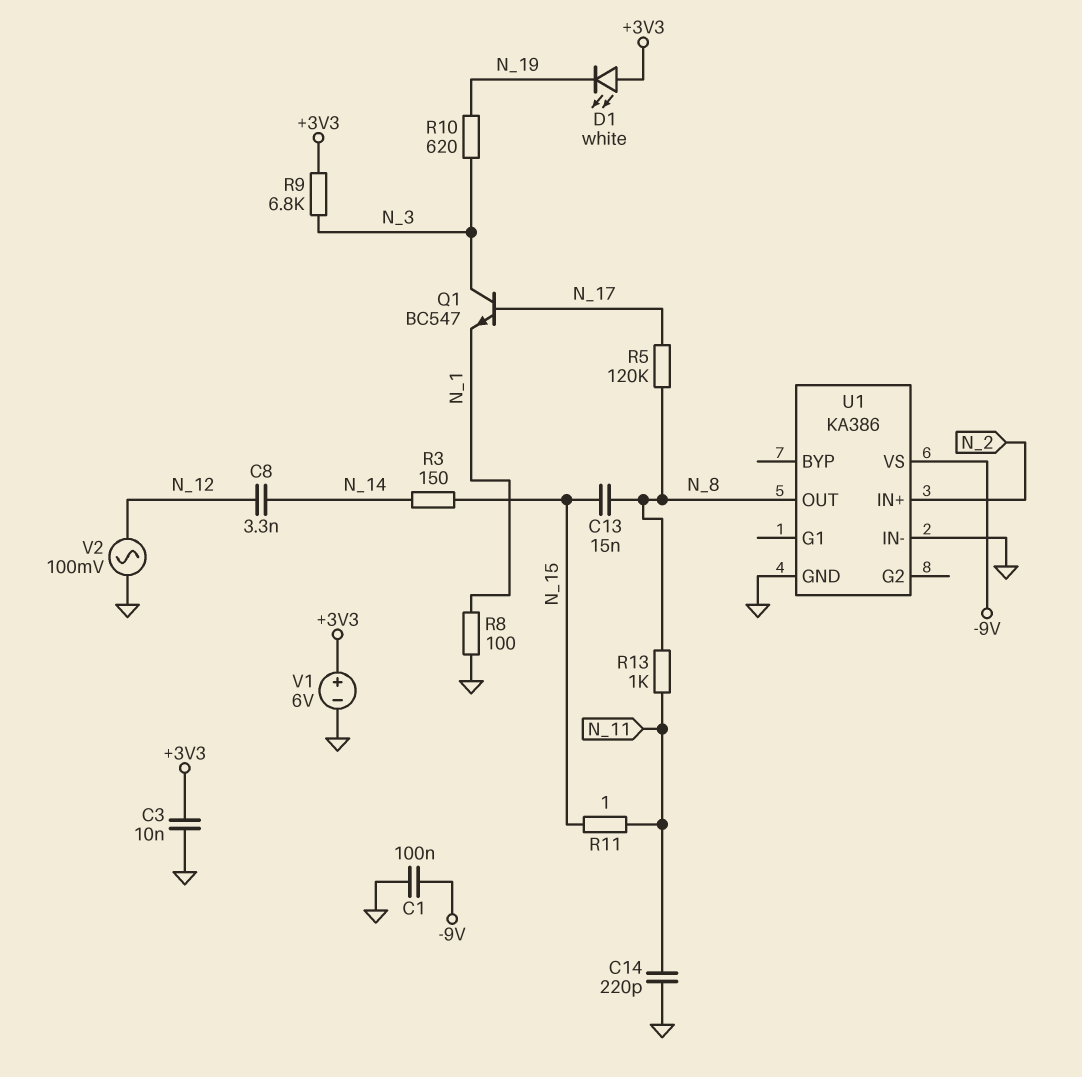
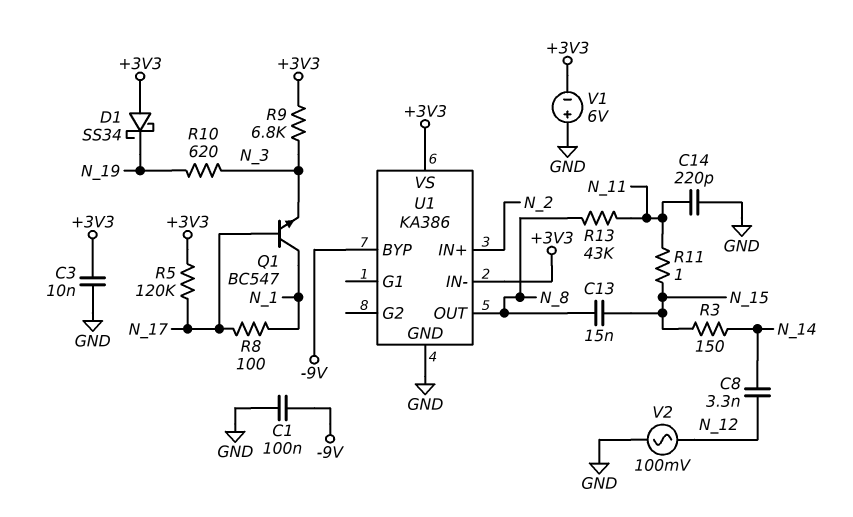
D1: LED white (A +3V3, K N_19) -> schottky SS34 (A +3V3, K N_19)
Q1: NPN BC547 (B N_17, C N_3, E N_1) -> NPN BC547 (B N_17, C N_1, E N_3)
R5: 120k (N_8, N_17) -> 120k (+3V3, N_17)
R8: 100 (GND, N_1) -> 100 (N_1, N_17)
R13: 1k (N_8, N_11) -> 43k (N_8, N_11)
U1 pin BYP: none -> -9V
U1 pin IN-: GND -> +3V3
U1 pin VS: -9V -> +3V3
V1: 6V (plus +3V3, minus GND) -> 6V (plus GND, minus +3V3)

